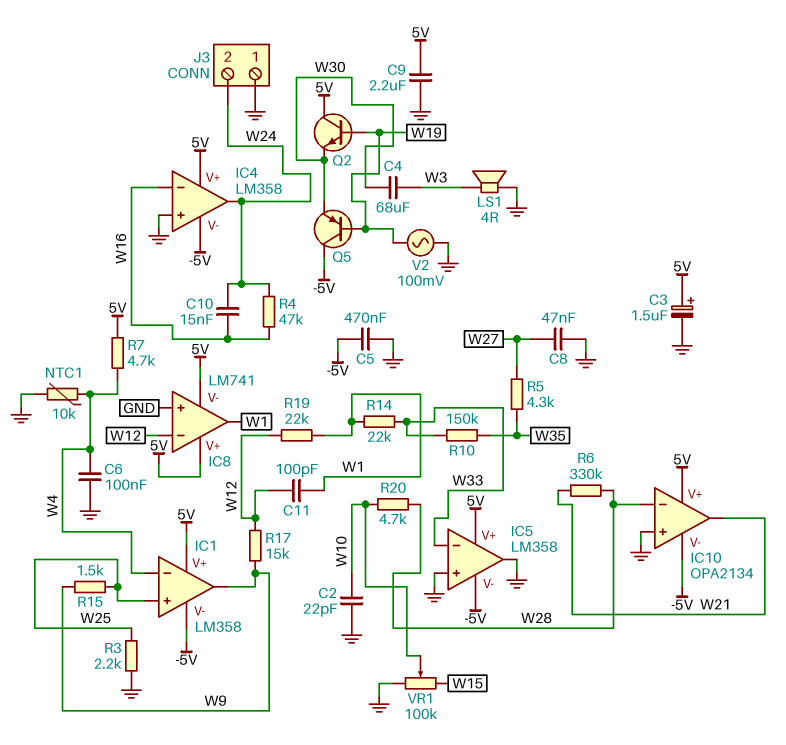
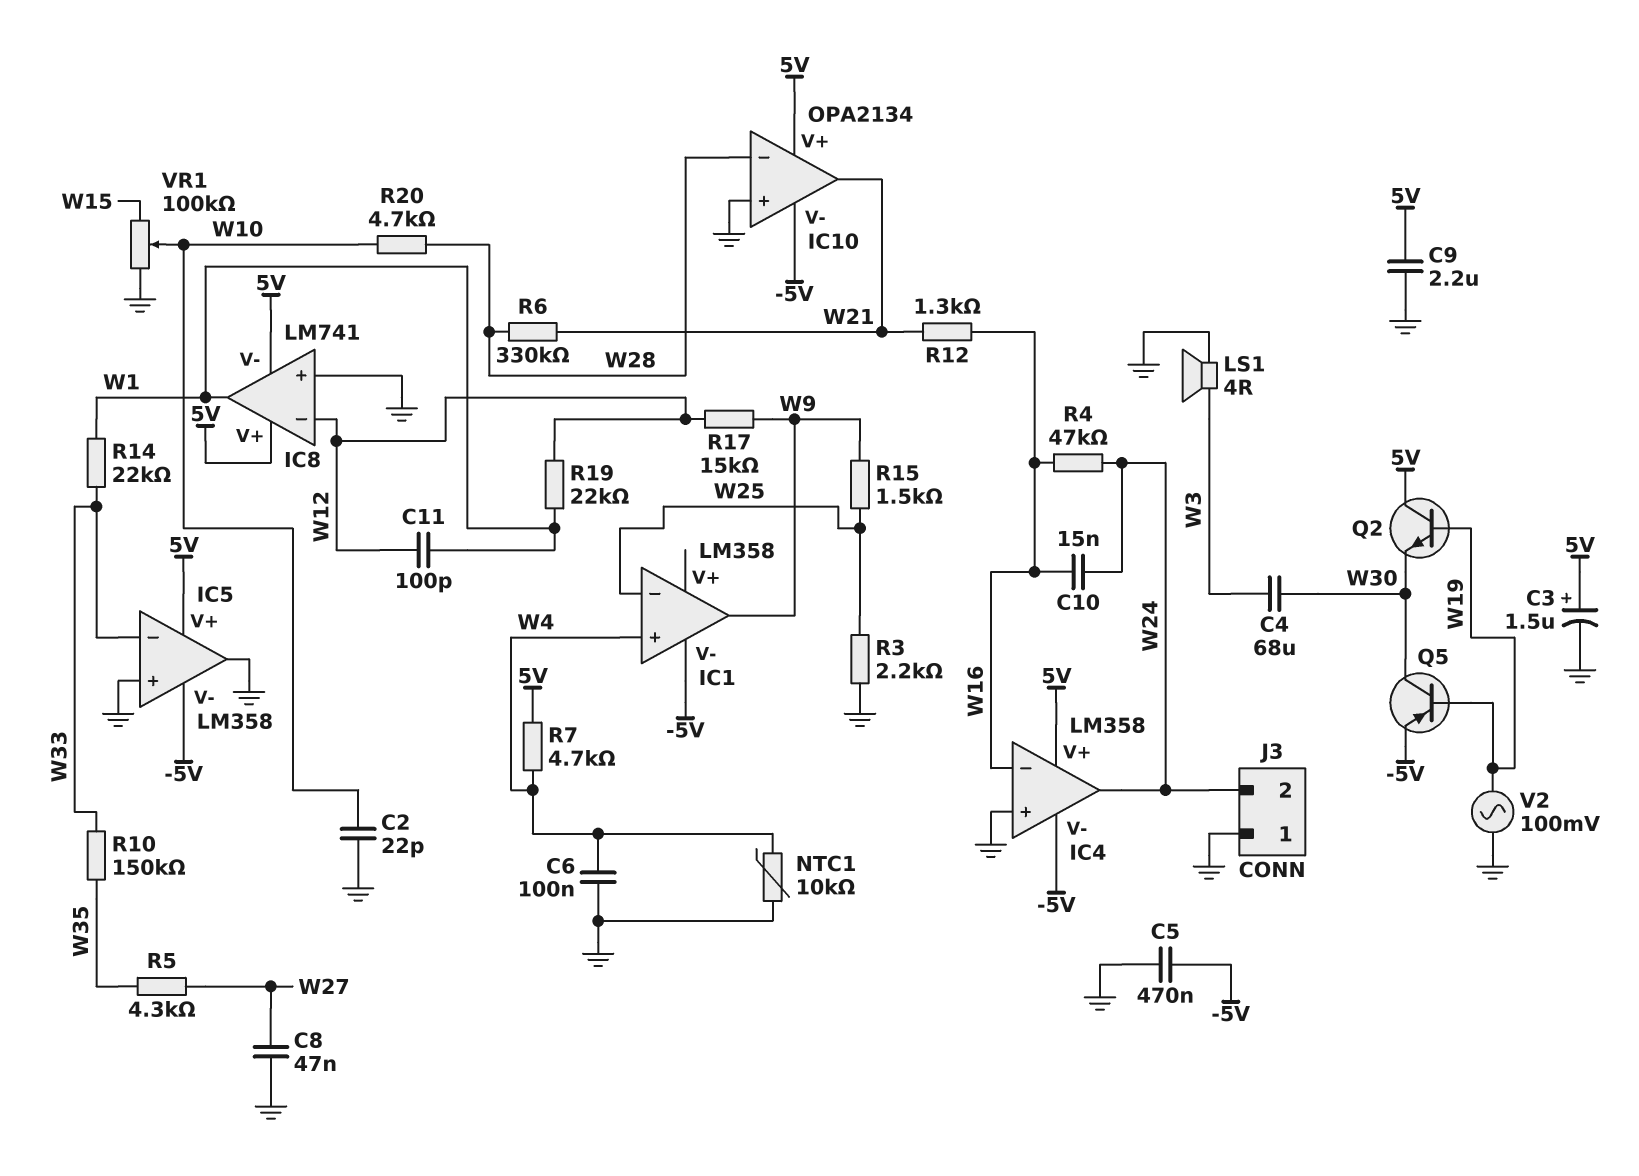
IC1 pin V+: 5V -> none
IC1 pin in+: W25 -> W4
IC1 pin in-: W4 -> W25
Q5: PNP (B W19, C -5V, E W30) -> PNP (B W19, C W30, E -5V)
R12: none -> 1.3k (W16, W21)

